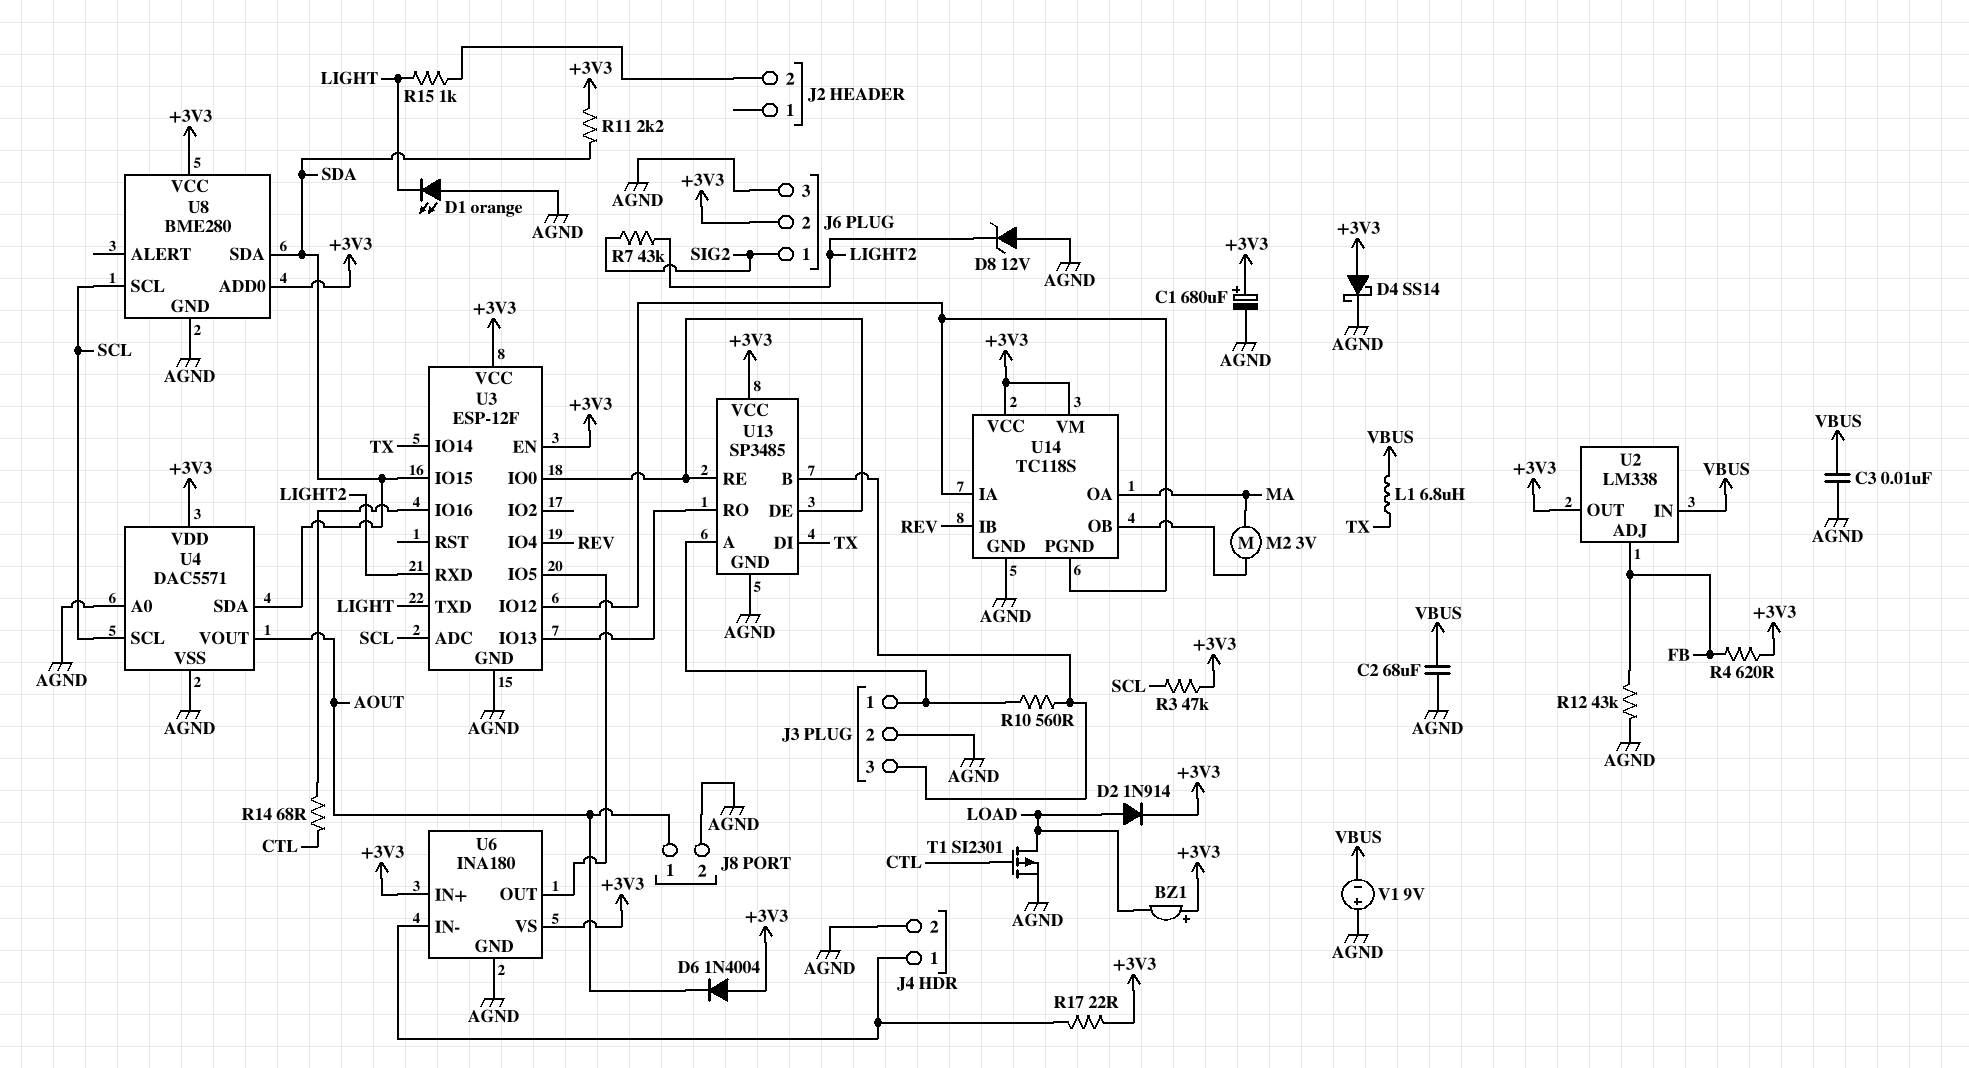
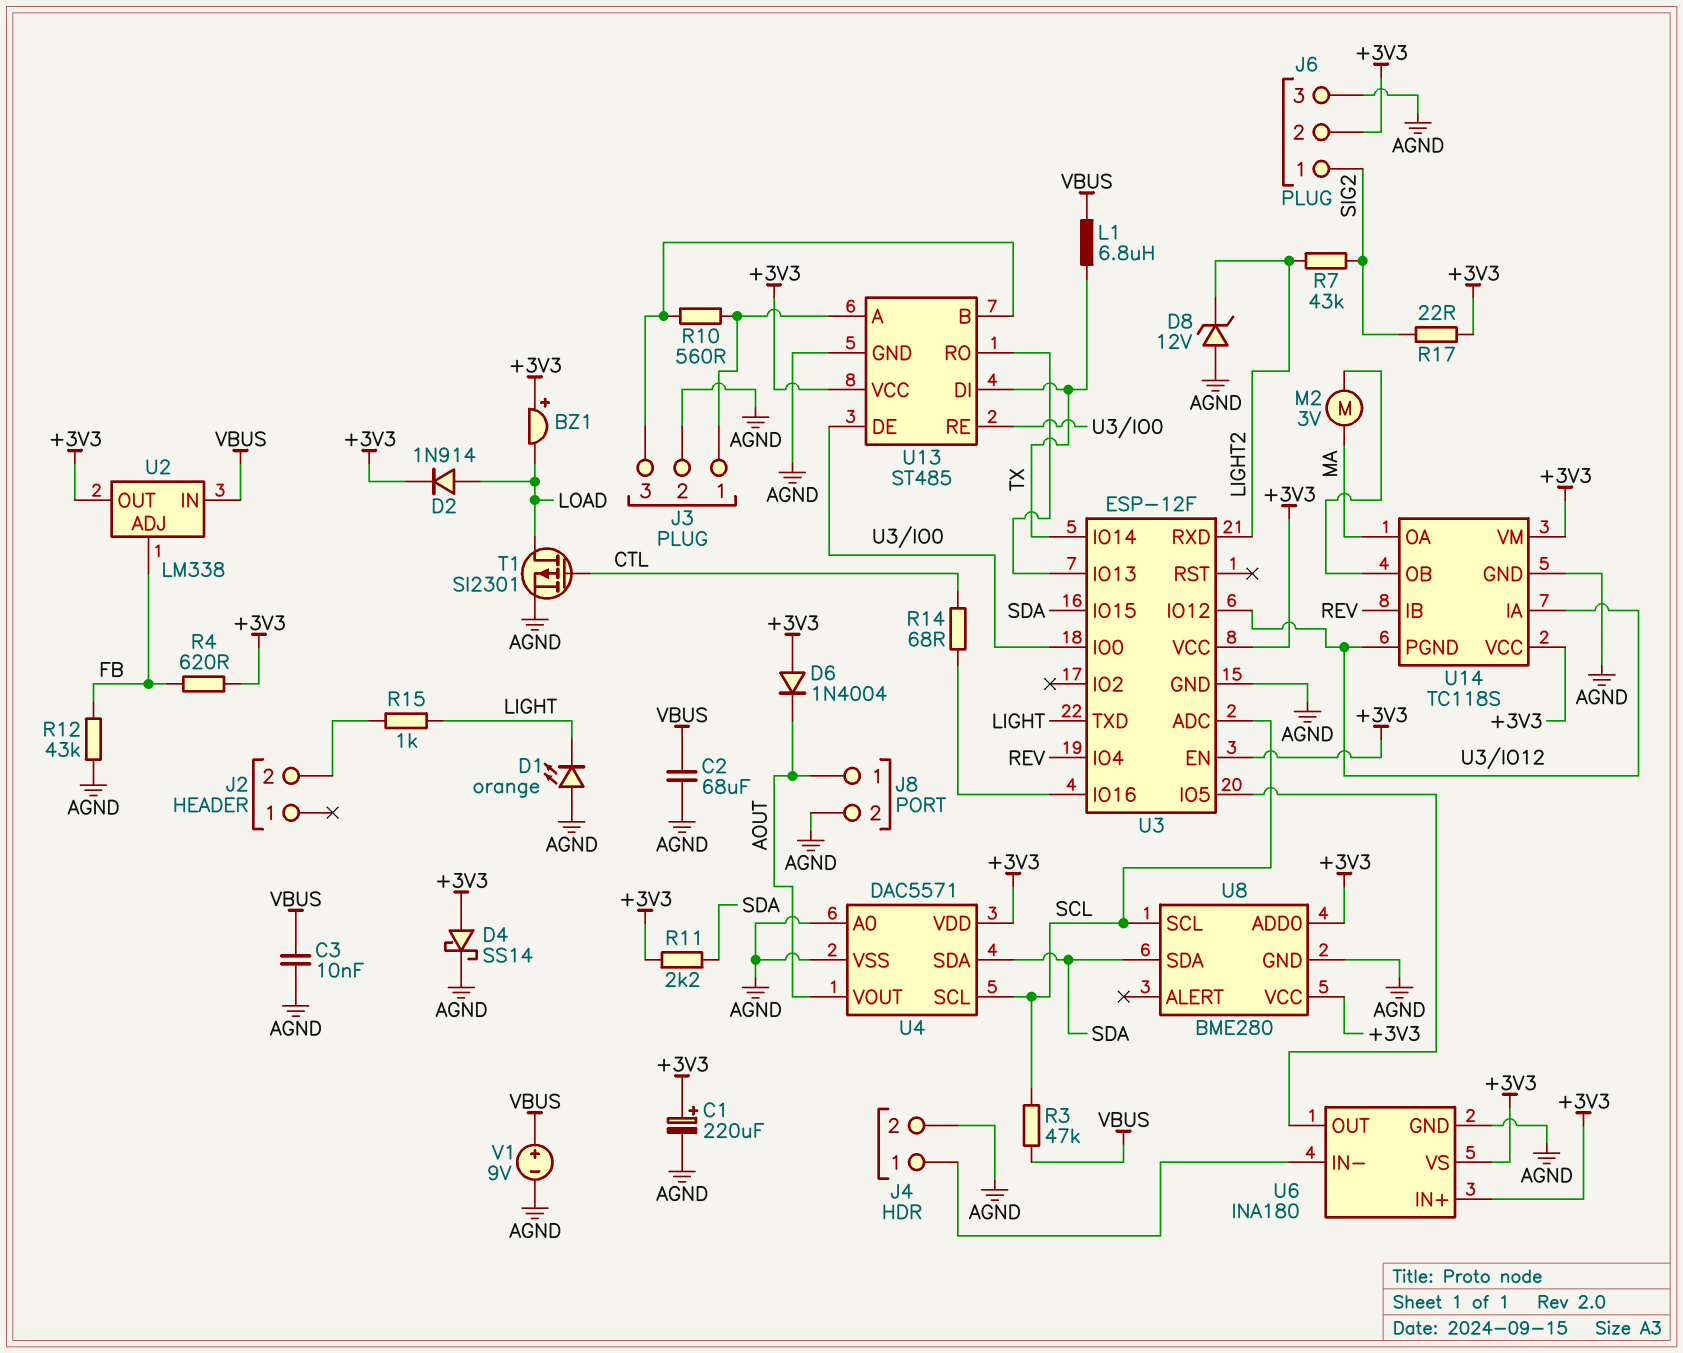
C1: 680uF (plus +3V3, minus AGND) -> 220uF (plus +3V3, minus AGND)
R3: 47k (+3V3, SCL) -> 47k (SCL, VBUS)
R17: 22 (+3V3, J4/1) -> 22 (+3V3, SIG2)
U13: SP3485 -> ST485
V1: 9V (plus AGND, minus VBUS) -> 9V (plus VBUS, minus AGND)

